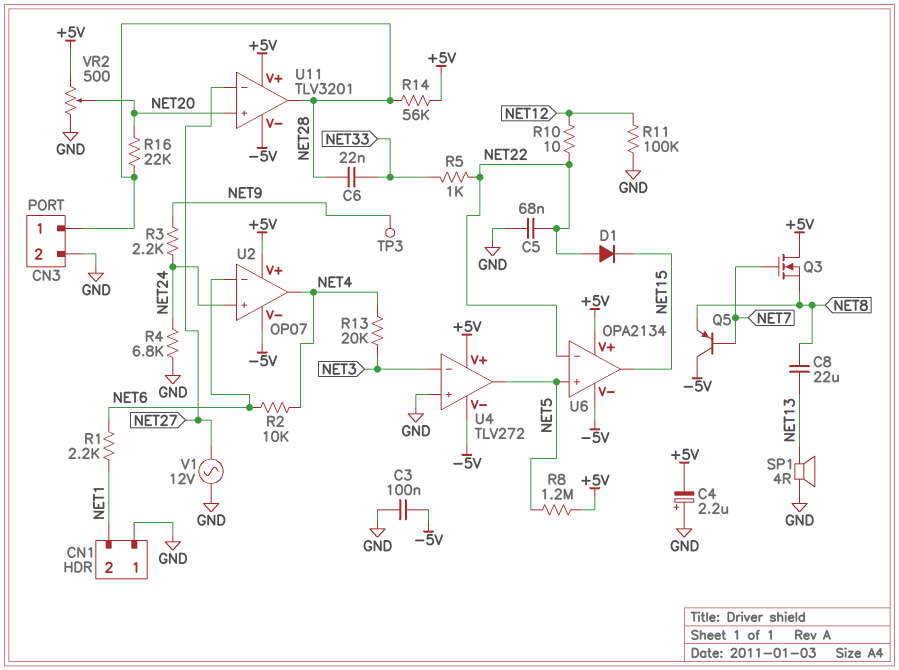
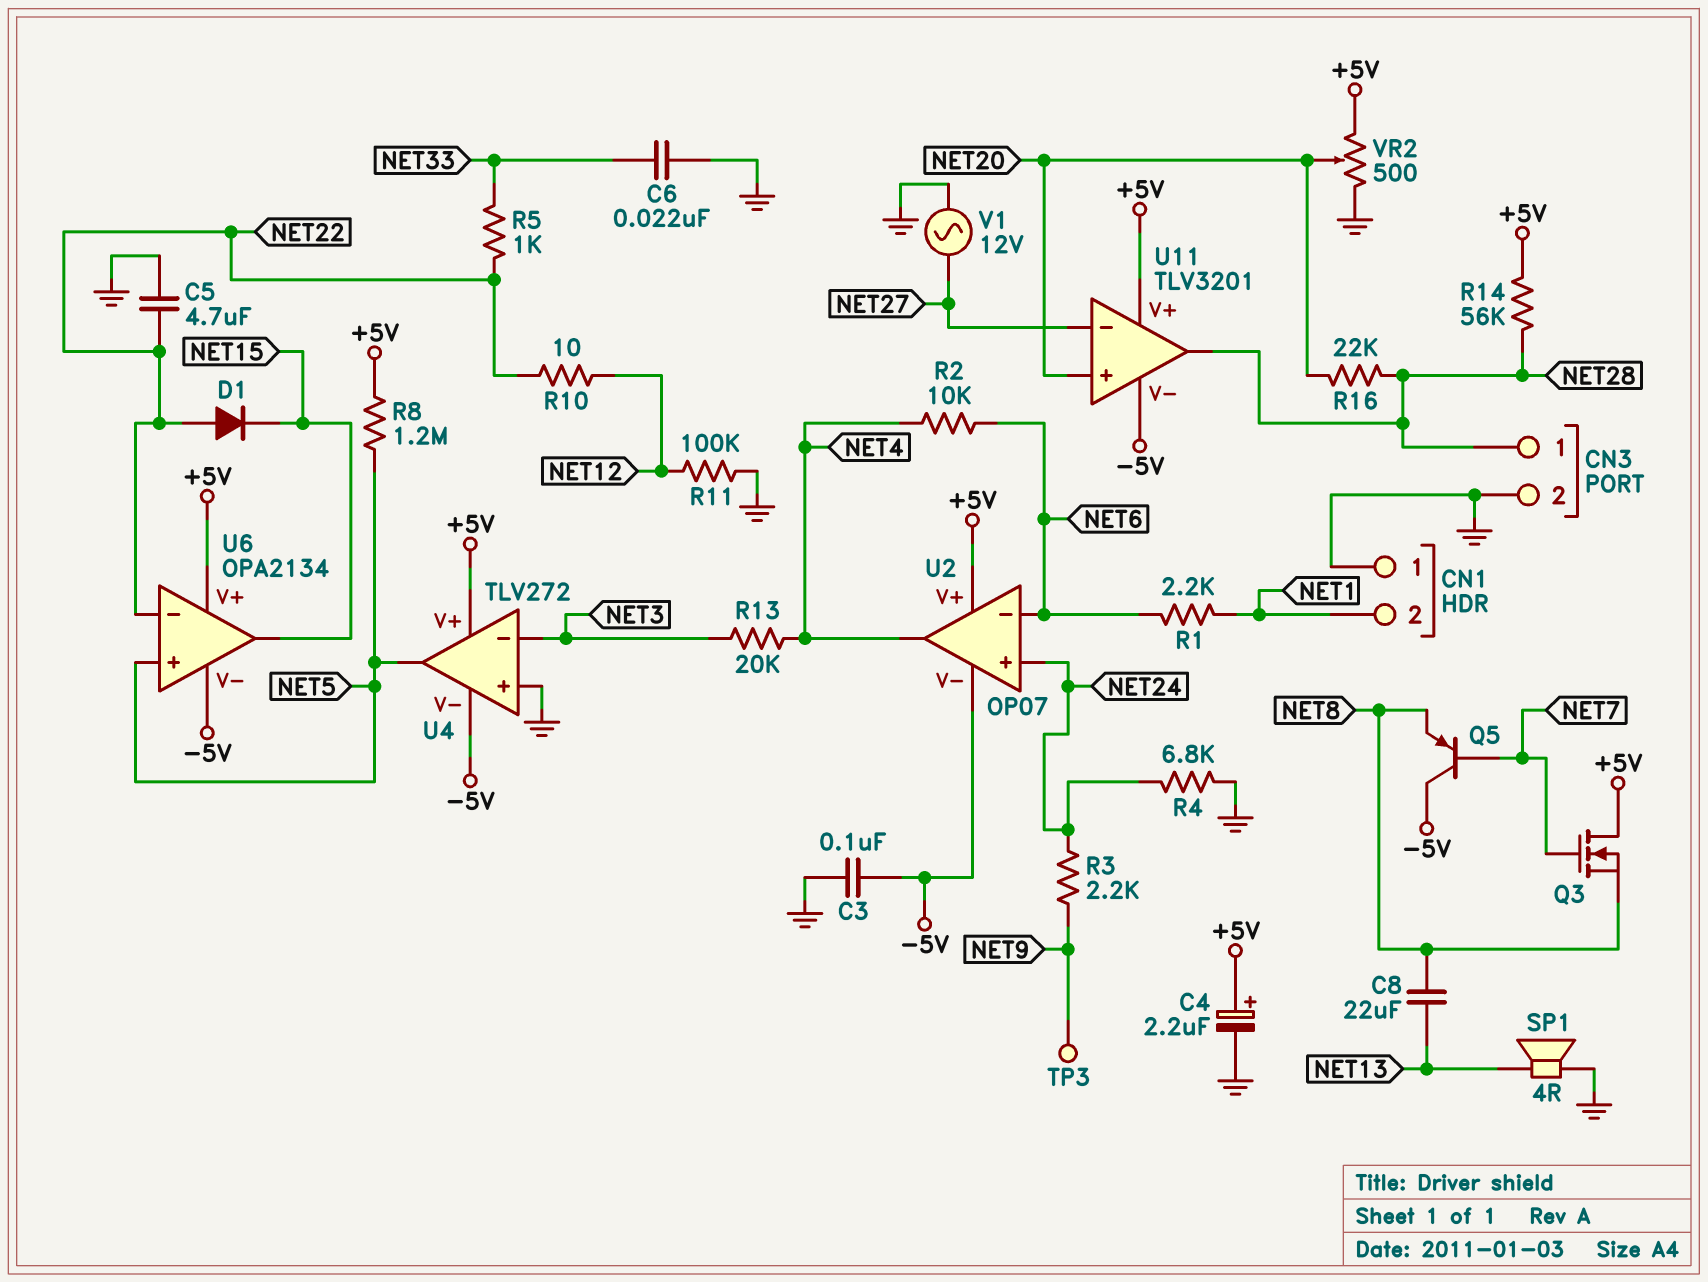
C4: 2.2uF (plus GND, minus +5V) -> 2.2uF (plus +5V, minus GND)
C5: 68nF (GND, NET22) -> 4.7uF (GND, NET22)
C6: 22nF (NET28, NET33) -> 22nF (GND, NET33)

